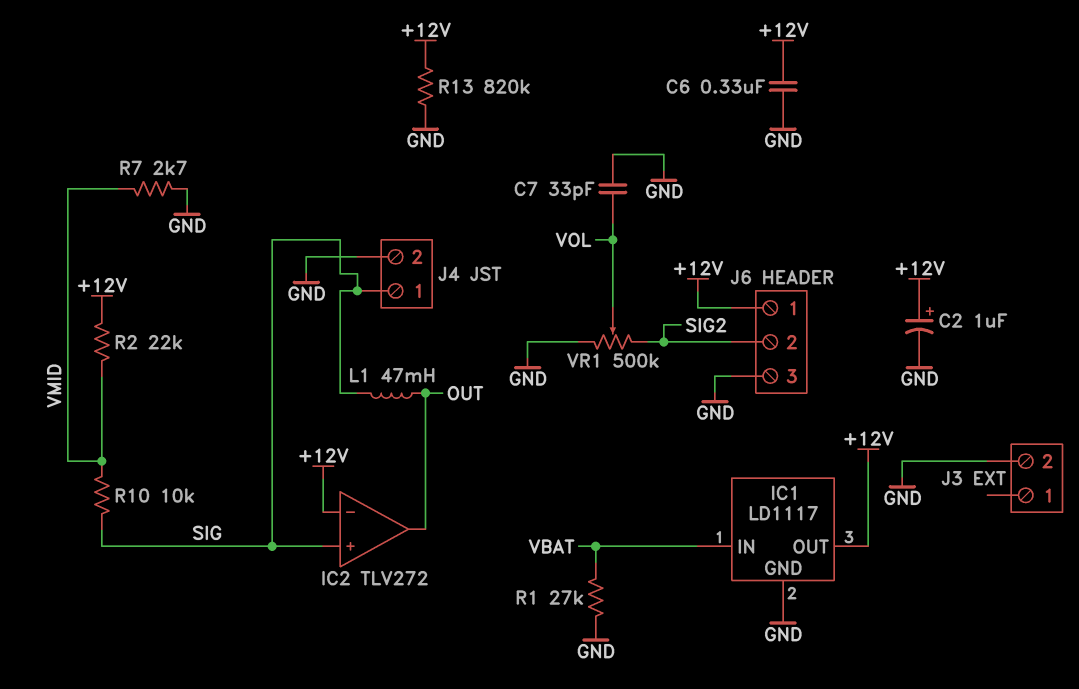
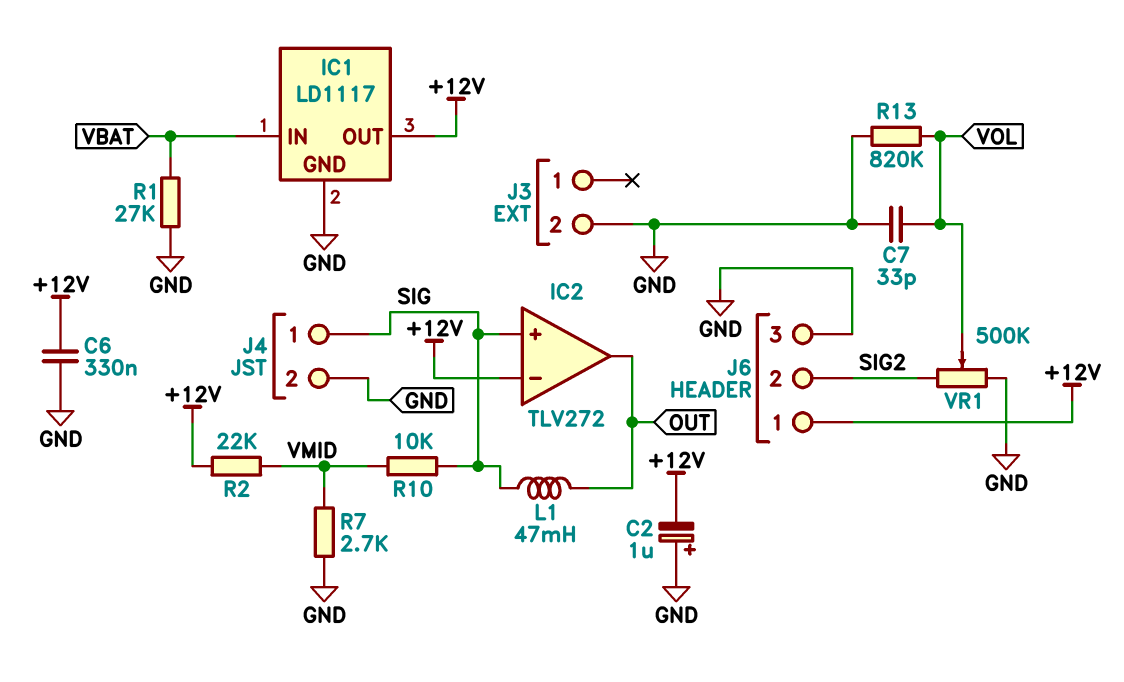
C2: 1uF (plus +12V, minus GND) -> 1uF (plus GND, minus +12V)
R13: 820k (+12V, GND) -> 820k (GND, VOL)

